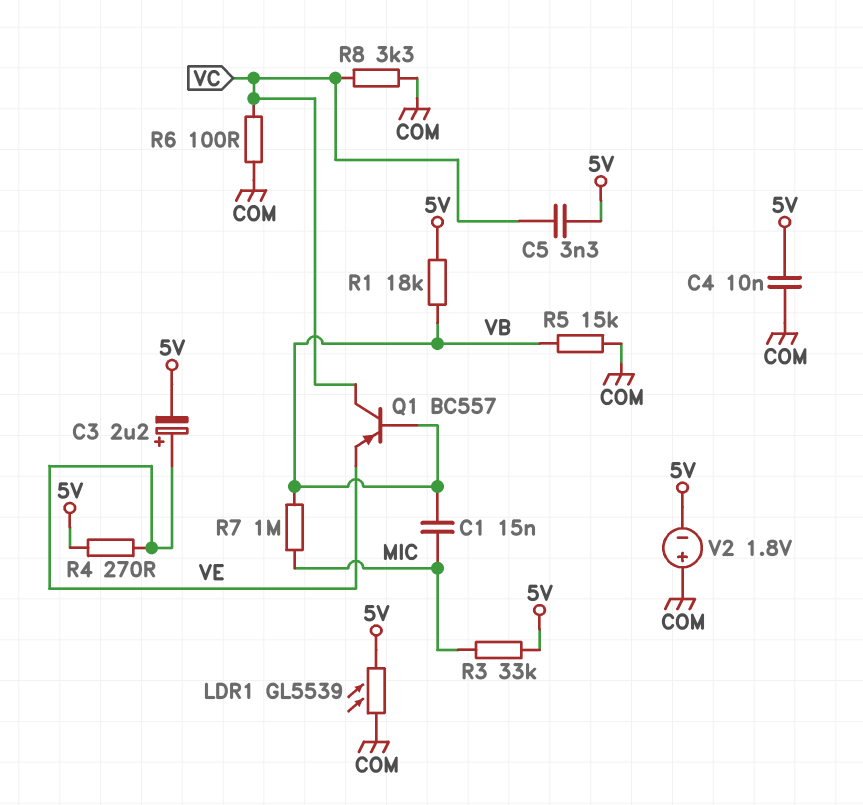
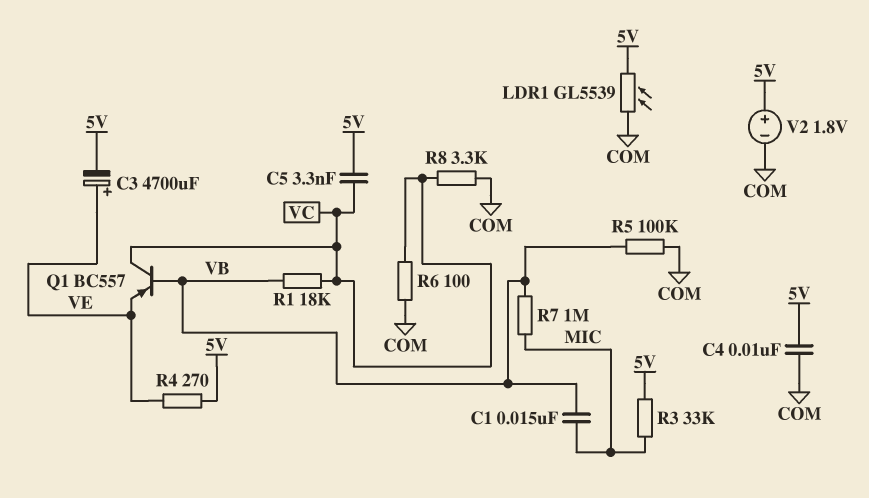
C3: 2.2uF (plus VE, minus 5V) -> 4700uF (plus VE, minus 5V)
R1: 18k (5V, VB) -> 18k (VB, VC)
R5: 15k (COM, VB) -> 100k (COM, VB)
V2: 1.8V (plus COM, minus 5V) -> 1.8V (plus 5V, minus COM)

